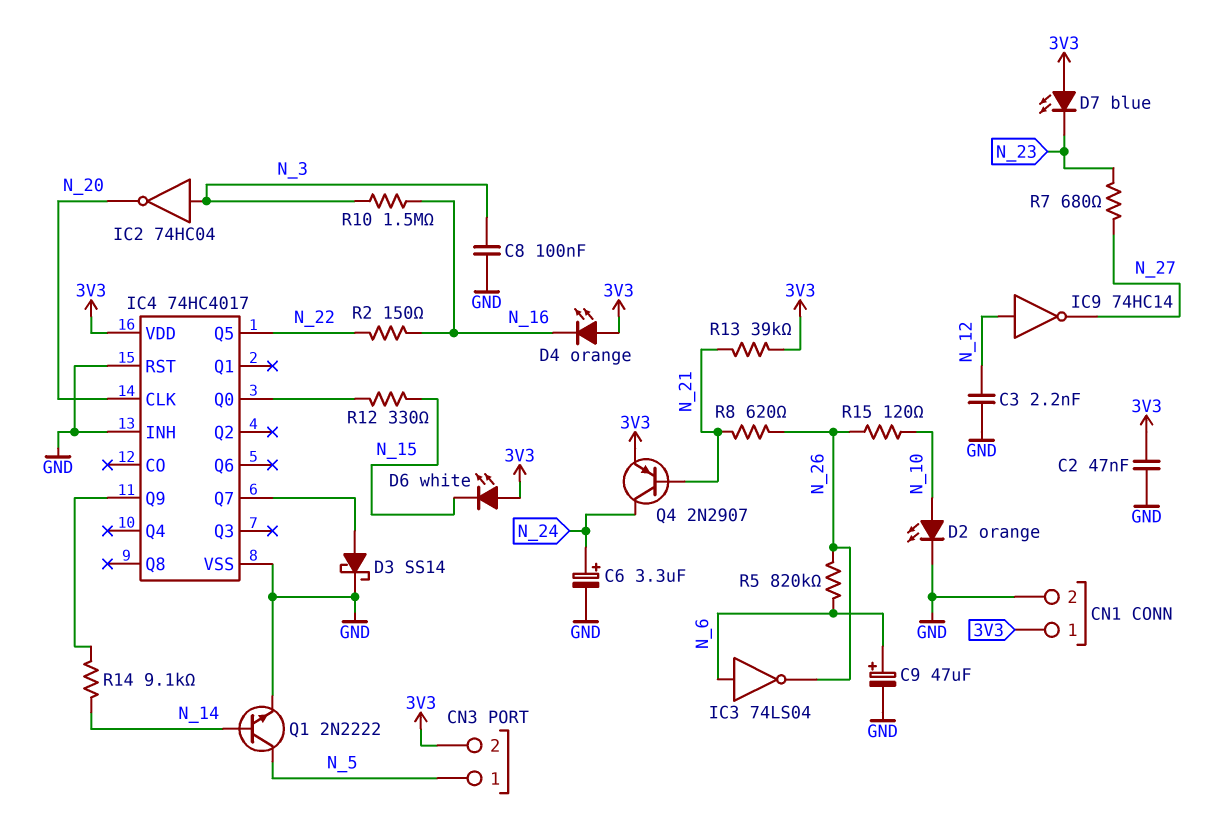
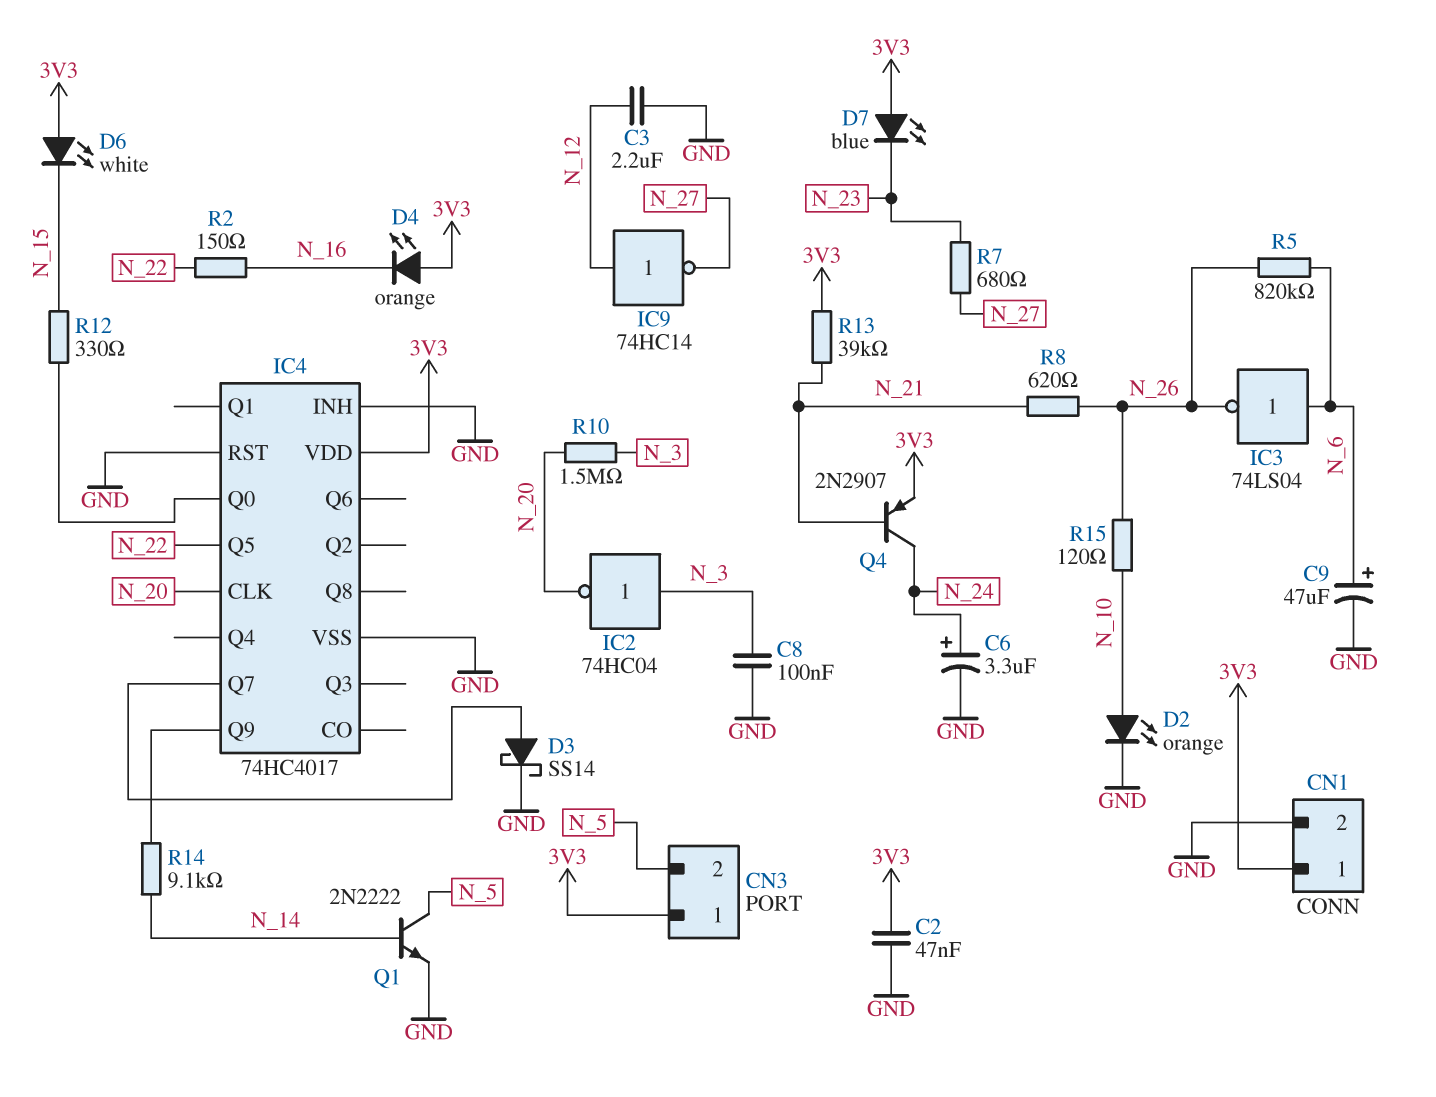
C3: 2.2nF (GND, N_12) -> 2.2uF (GND, N_12)
CN3 pin 1: N_5 -> 3V3
CN3 pin 2: 3V3 -> N_5
R10: 1.5M (N_3, N_16) -> 1.5M (N_3, N_20)

